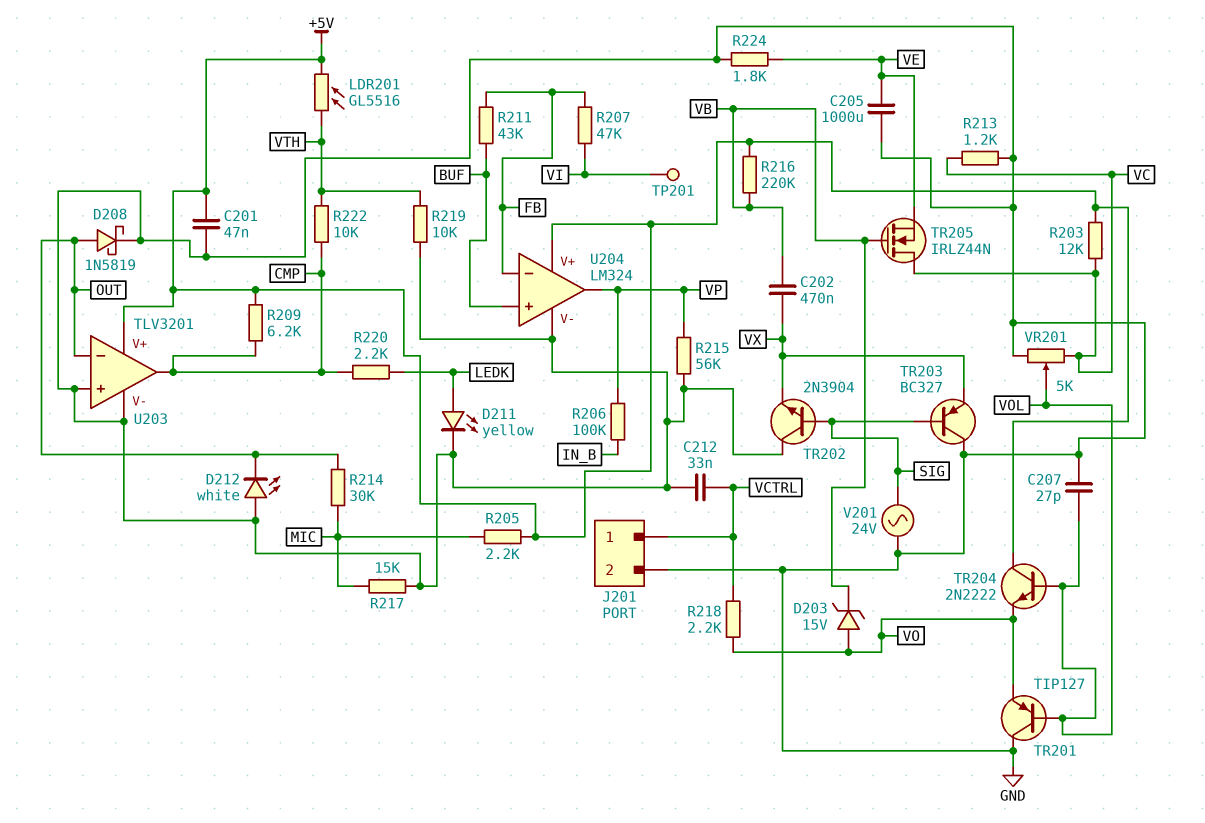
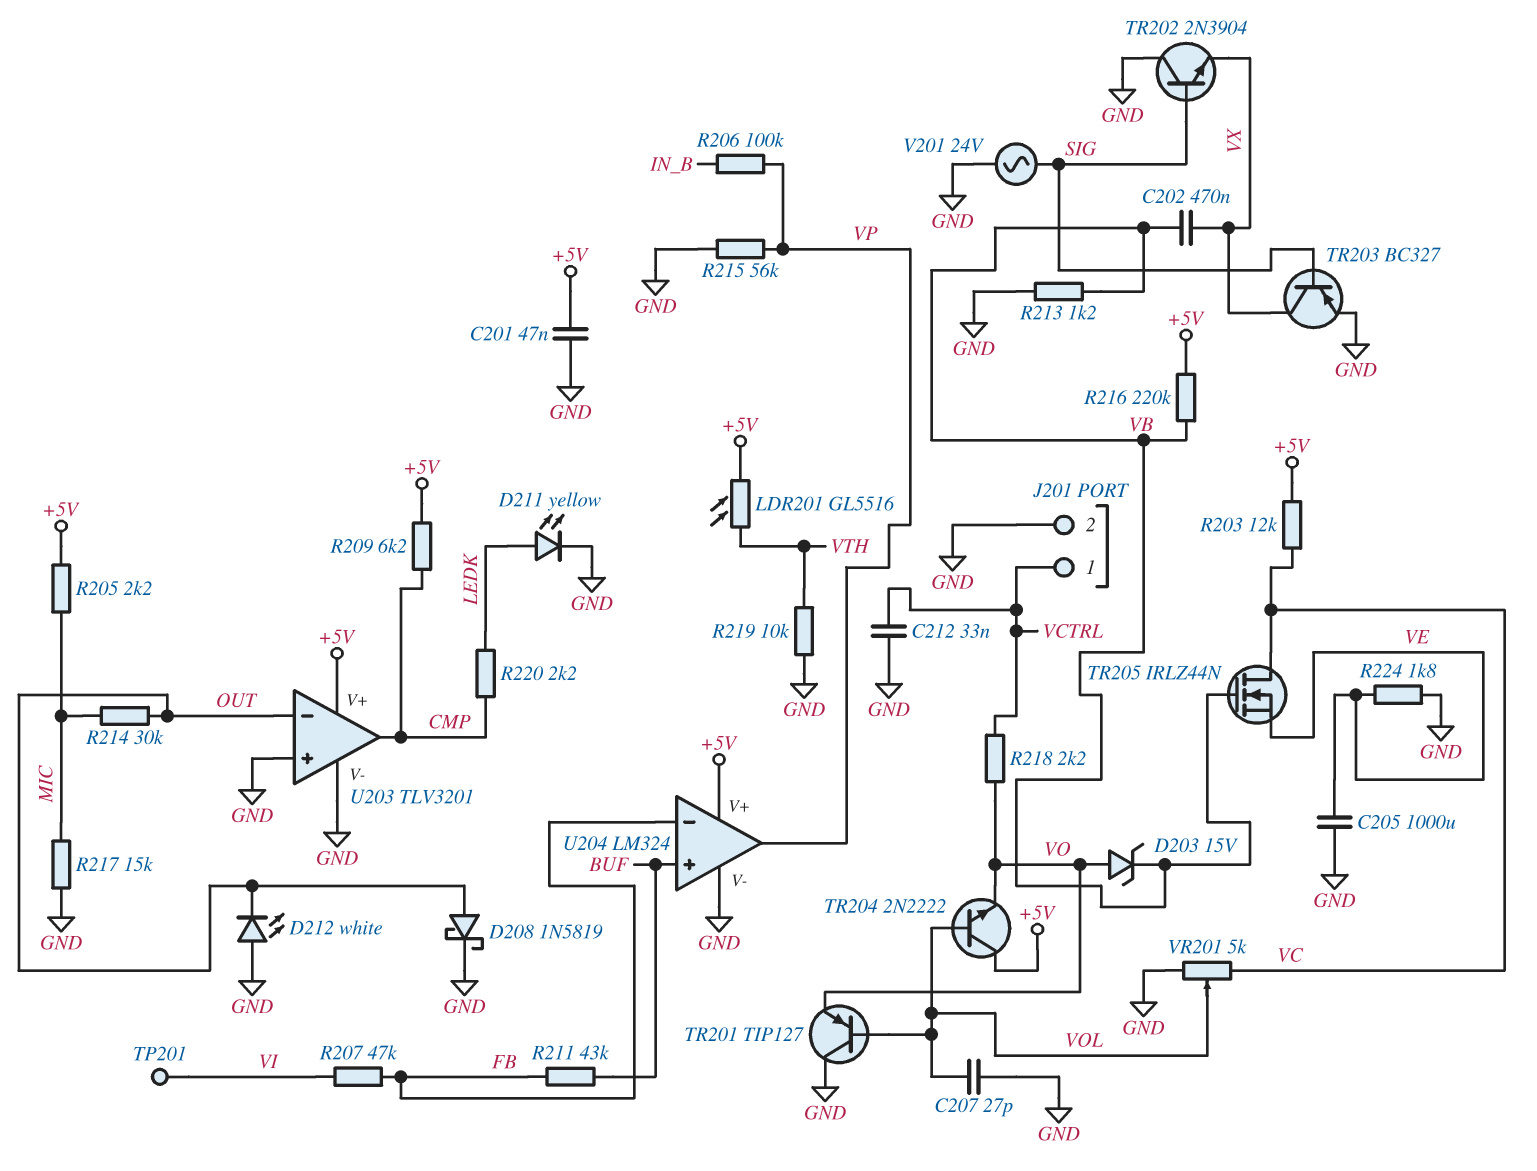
R213: 1.2k (GND, VC) -> 1.2k (GND, VB)
R222: 10k (CMP, VTH) -> none
TR203: PNP BC327 (B SIG, C GND, E VX) -> PNP BC327 (B SIG, C VX, E GND)

